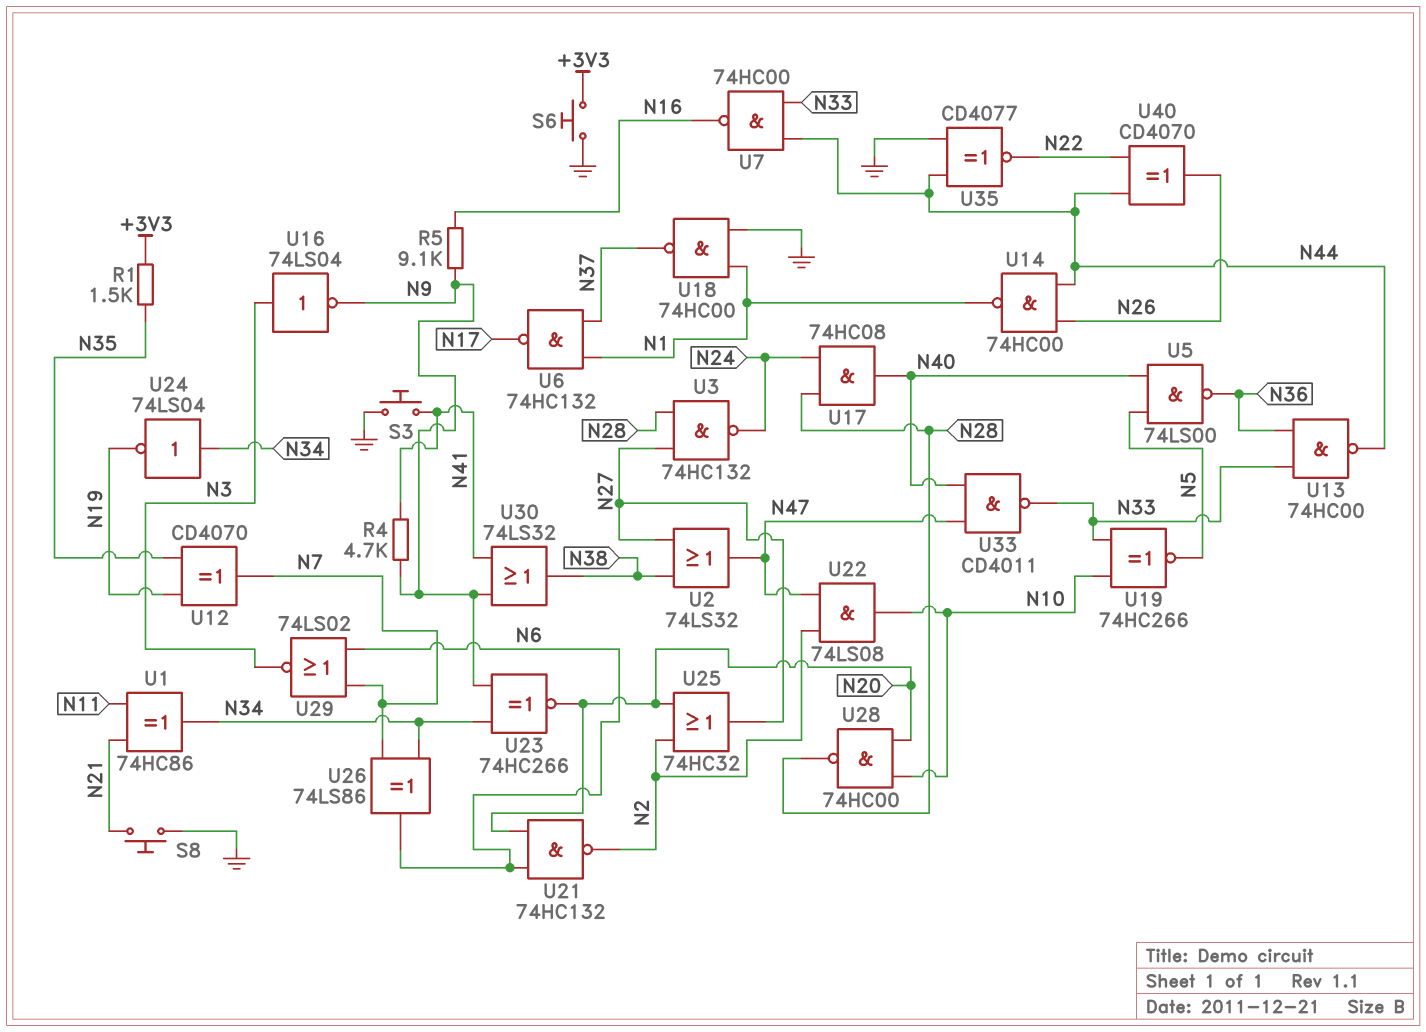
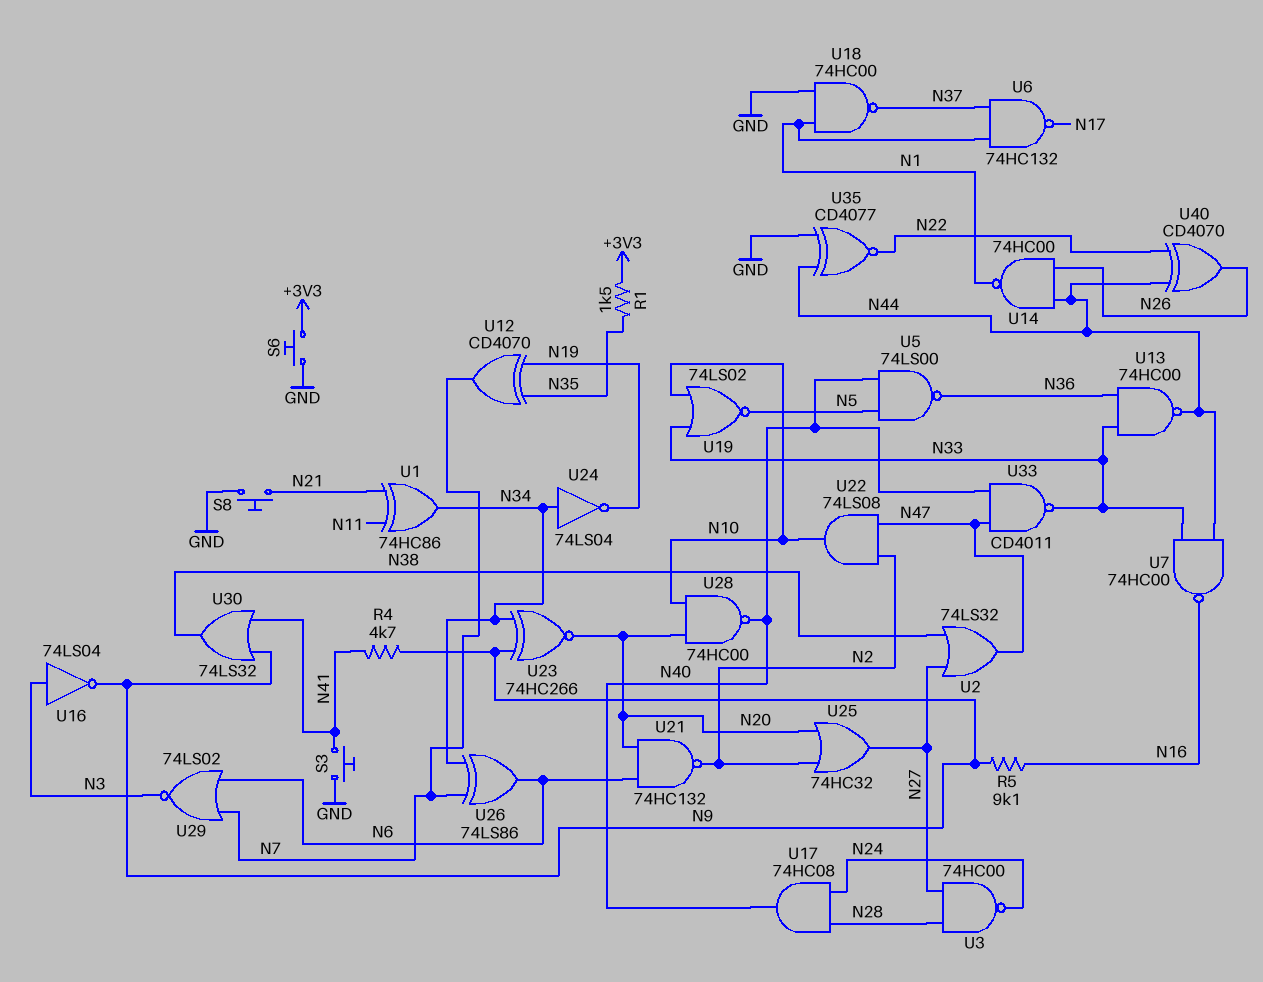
U3: NAND 74HC132 (in N27, in N28, out N24) -> NAND 74HC00 (in N27, in N28, out N24)
U19: XNOR 74HC266 (in N10, in N33, out N5) -> NOR 74LS02 (in N10, in N33, out N5)
U28: NAND 74HC00 (in N10, in N20, out N28) -> NAND 74HC00 (in N10, in N20, out N40)

